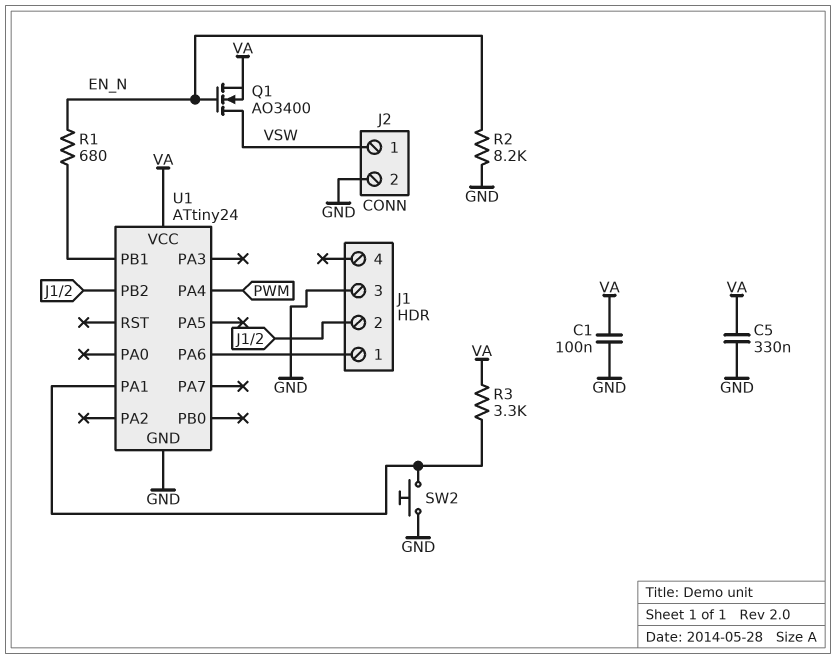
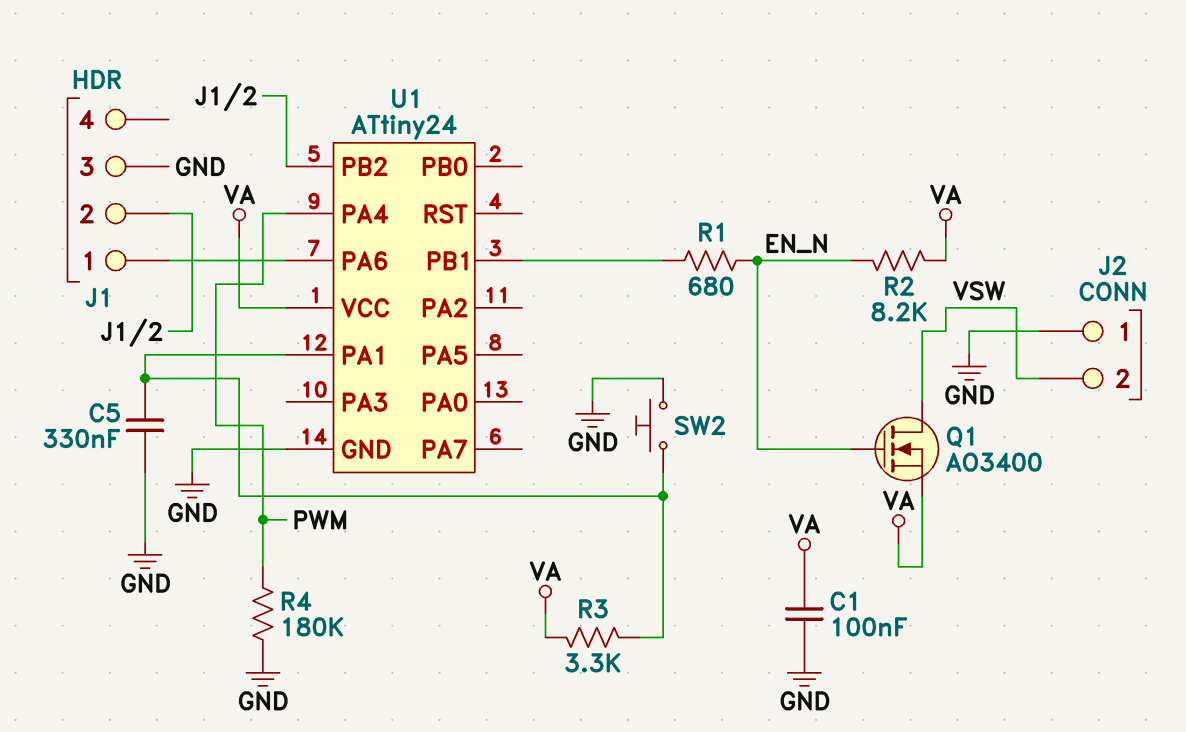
C5: 330nF (GND, VA) -> 330nF (GND, U1/PA1)
J2 pin 1: VSW -> GND
J2 pin 2: GND -> VSW
R2: 8.2k (EN_N, GND) -> 8.2k (EN_N, VA)
R4: none -> 180k (GND, PWM)

